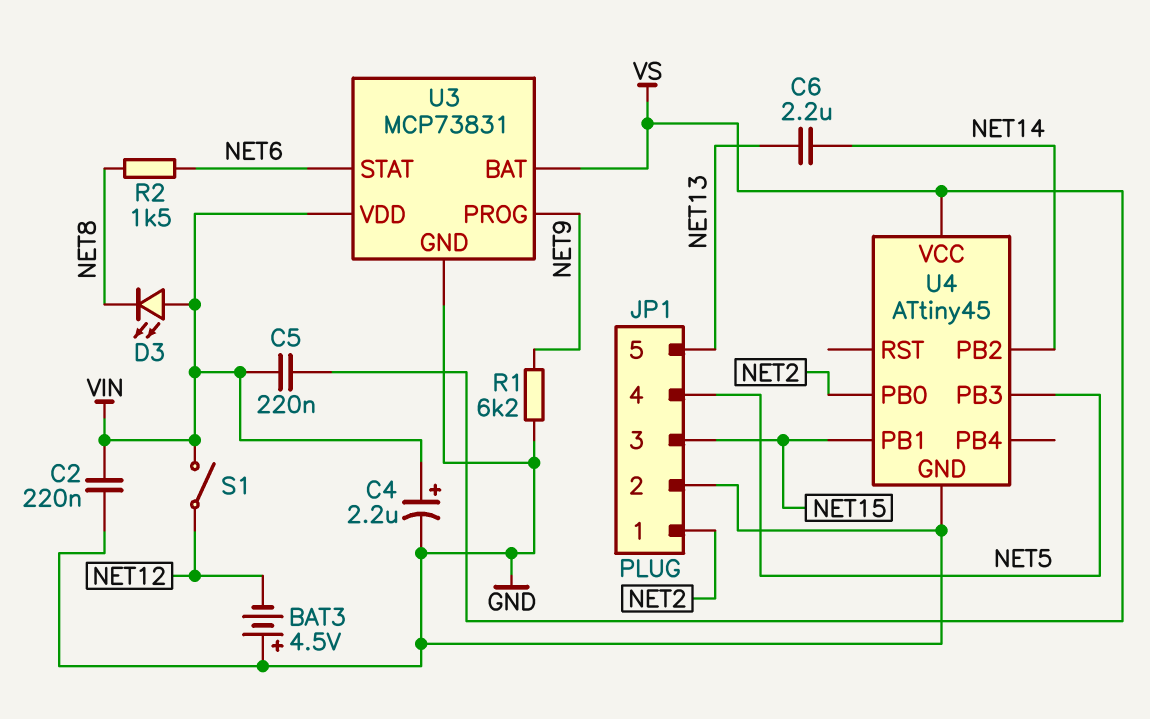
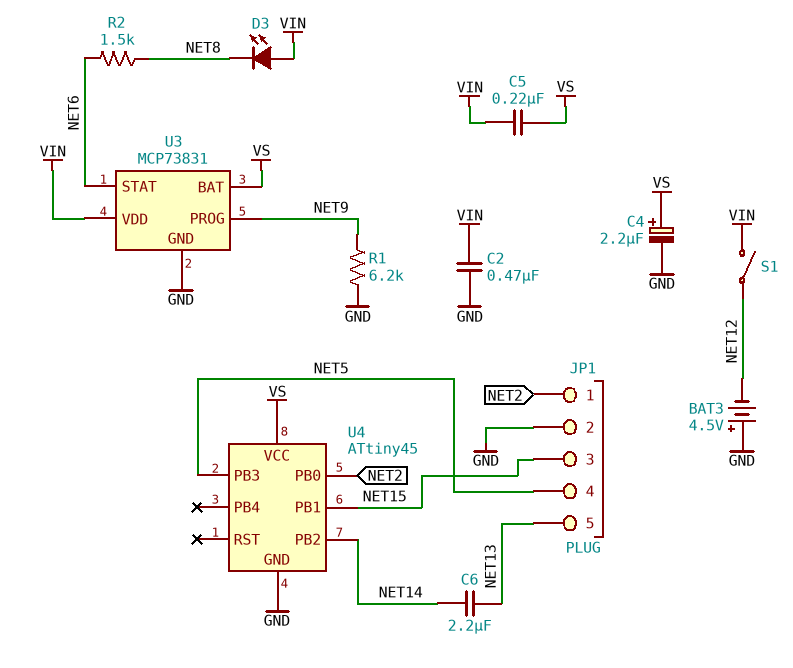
C2: 220nF (GND, VIN) -> 470nF (GND, VIN)
C4: 2.2uF (plus VIN, minus GND) -> 2.2uF (plus VS, minus GND)

